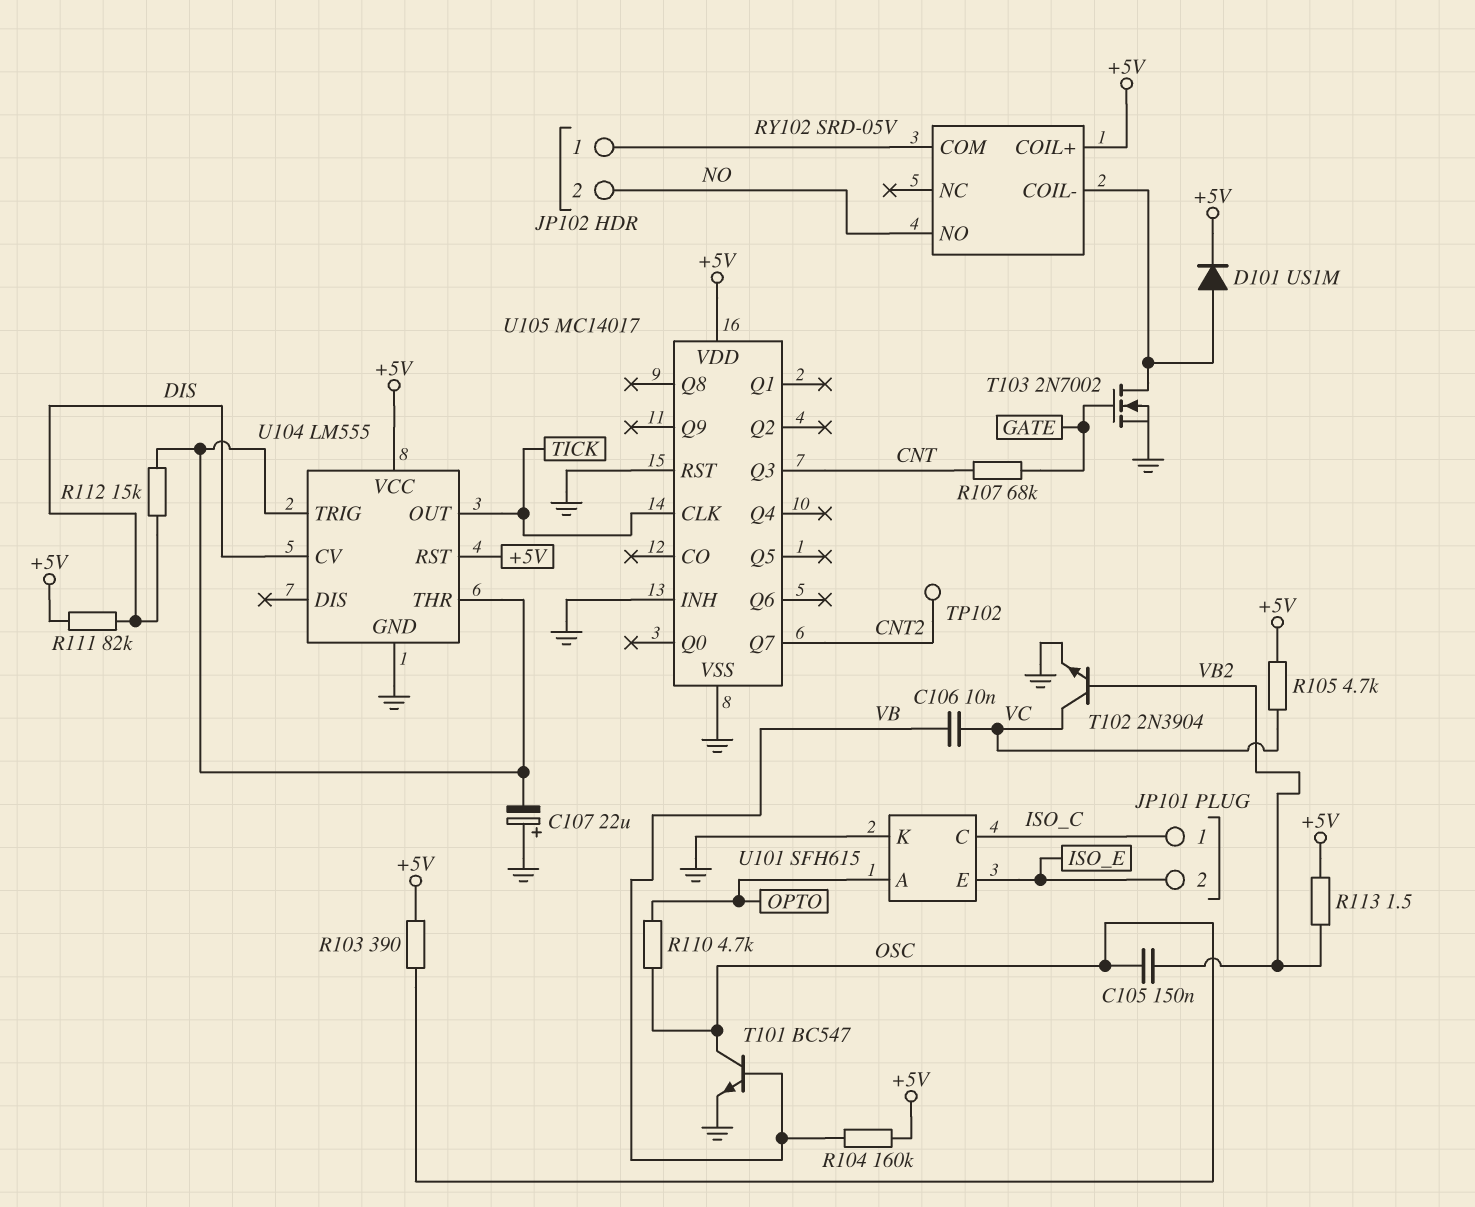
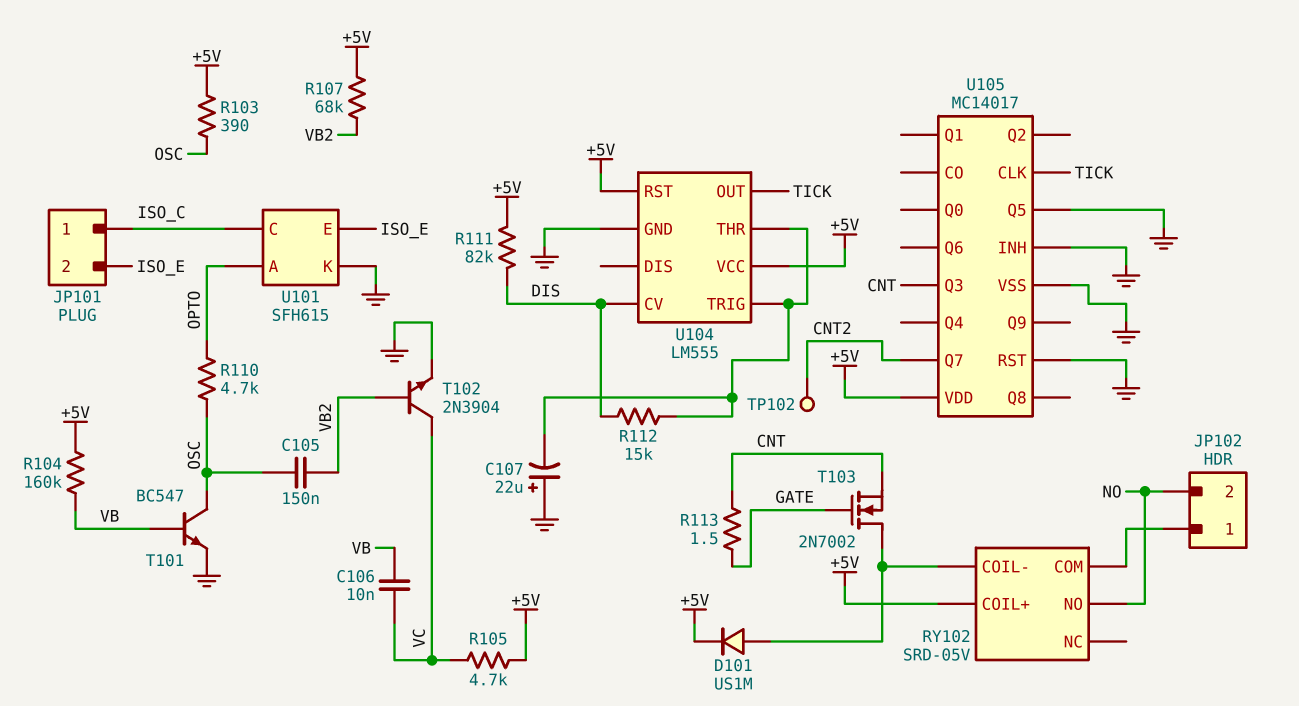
R107: 68k (CNT, GATE) -> 68k (+5V, VB2)
R113: 1.5 (+5V, VB2) -> 1.5 (CNT, GATE)
T103: NMOS 2N7002 (G GATE, D RY102/COIL-, S GND) -> NMOS 2N7002 (G GATE, D RY102/COIL-, S CNT)
U105 pin Q5: none -> GND

